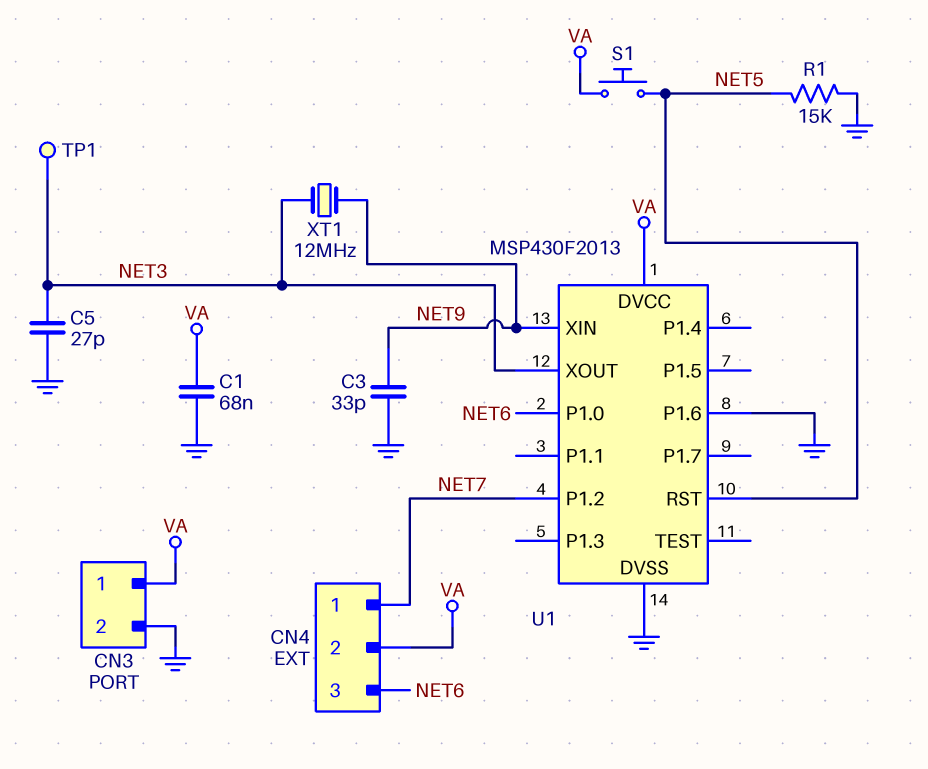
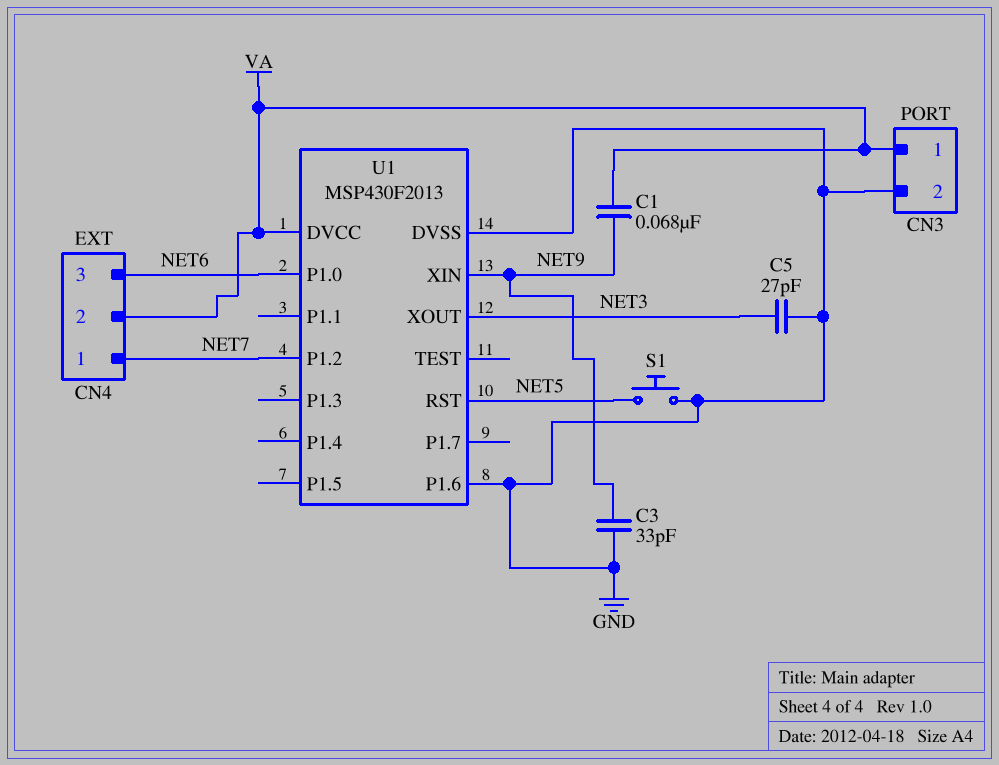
C1: 68nF (GND, VA) -> 68nF (NET9, VA)
R1: 15k (GND, NET5) -> none
S1: button (NET5, VA) -> button (GND, NET5)
TP1: test point (NET3) -> none
XT1: 12MHz (NET3, NET9) -> none

